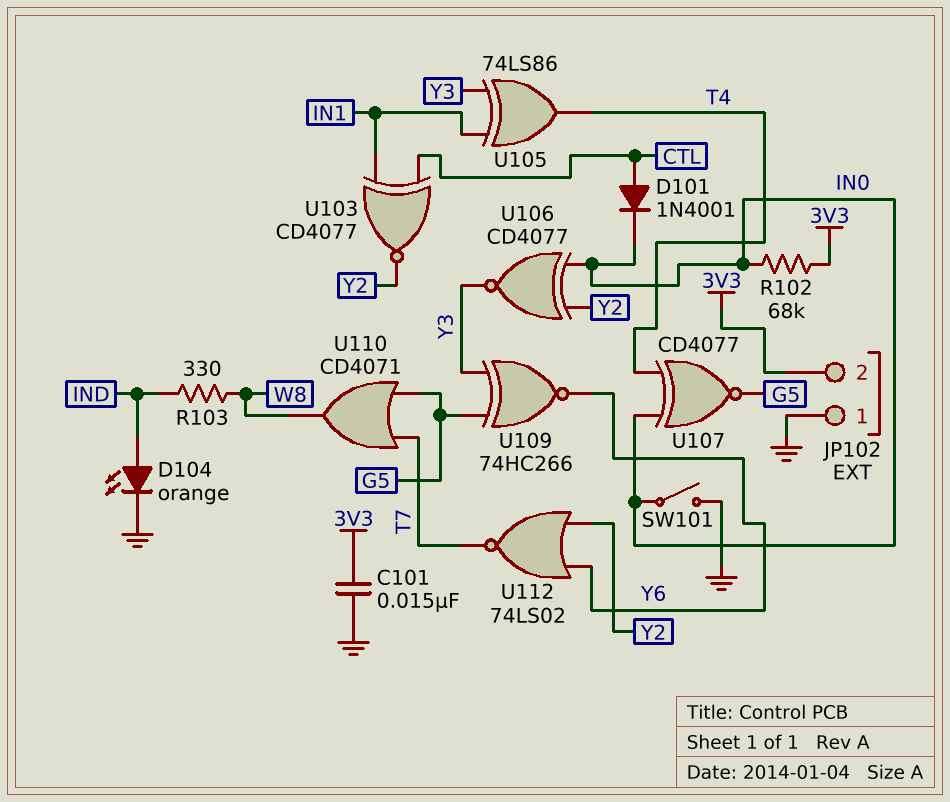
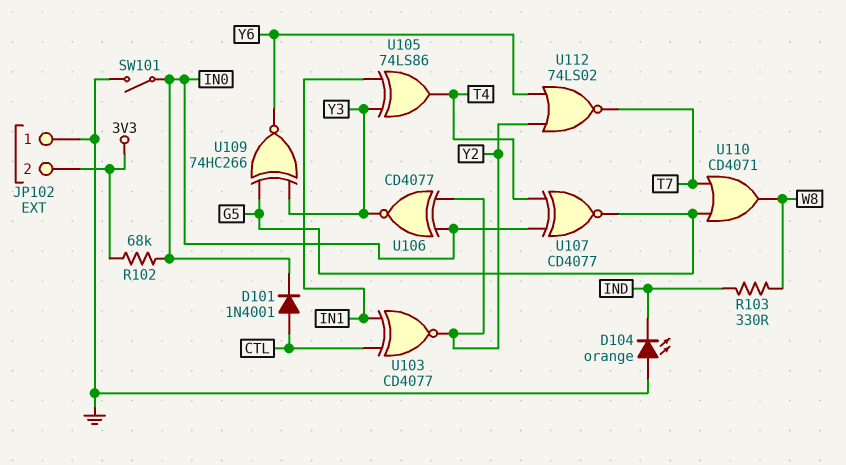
C101: 15nF (3V3, GND) -> none
D104: LED orange (A IND, K GND) -> LED orange (A GND, K IND)

